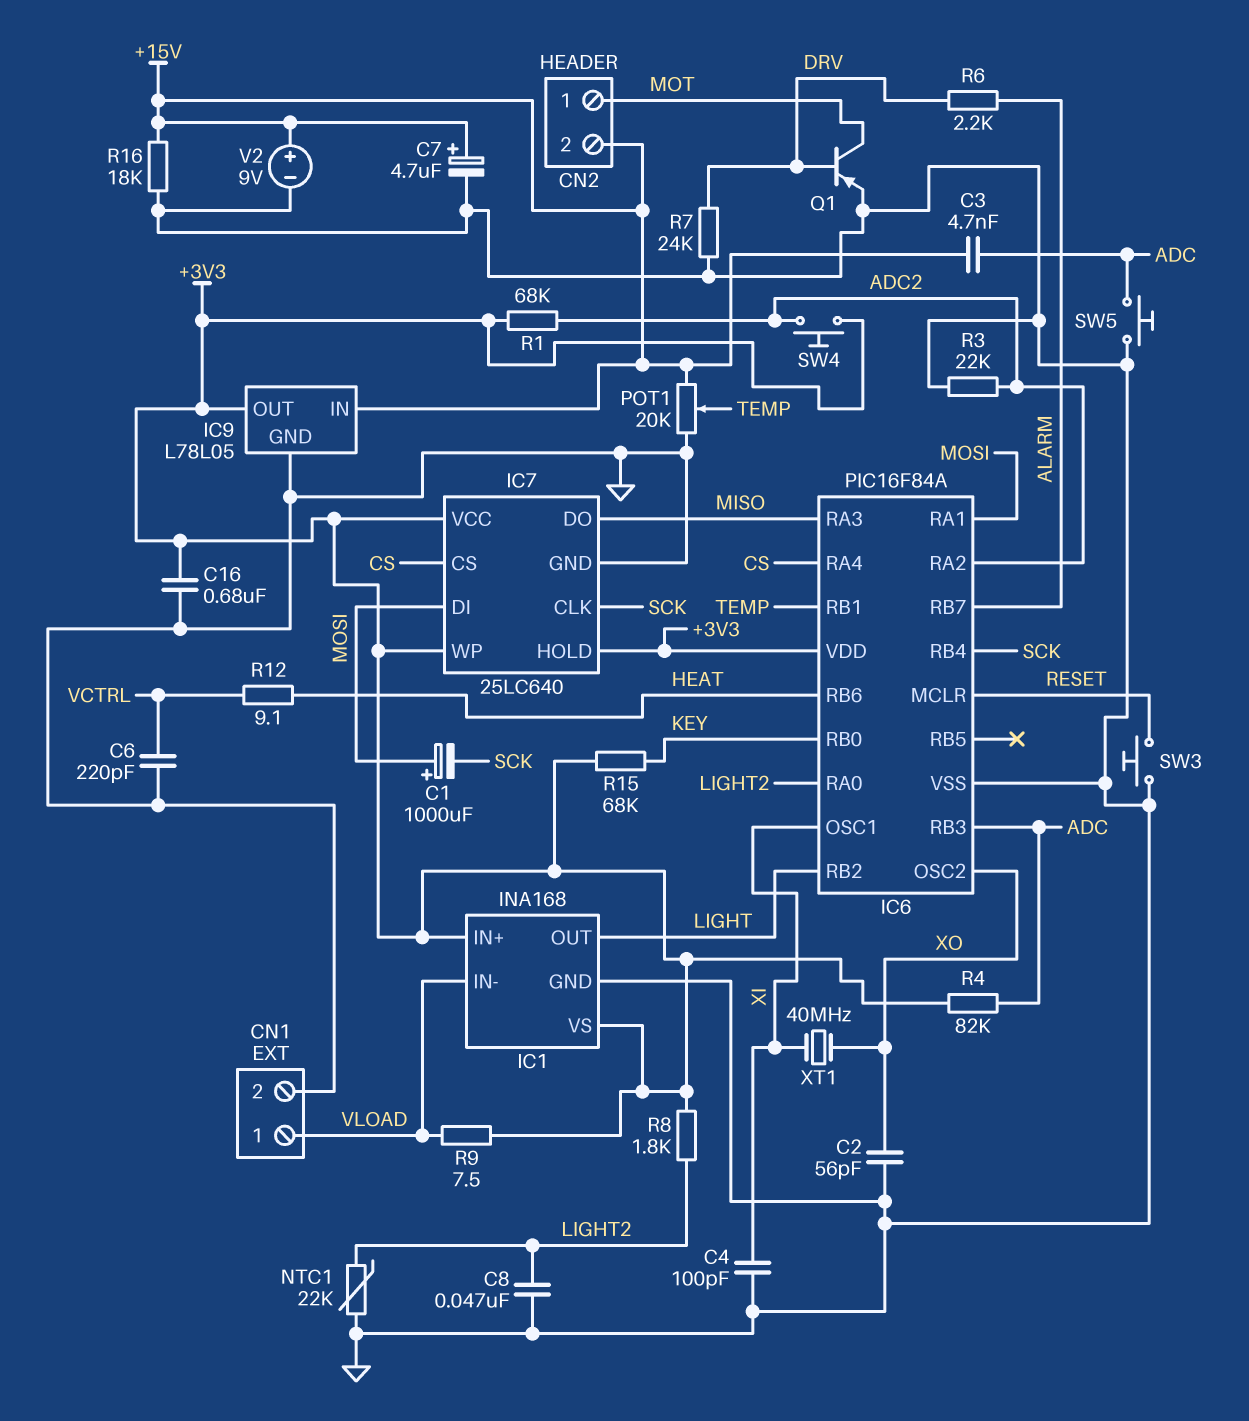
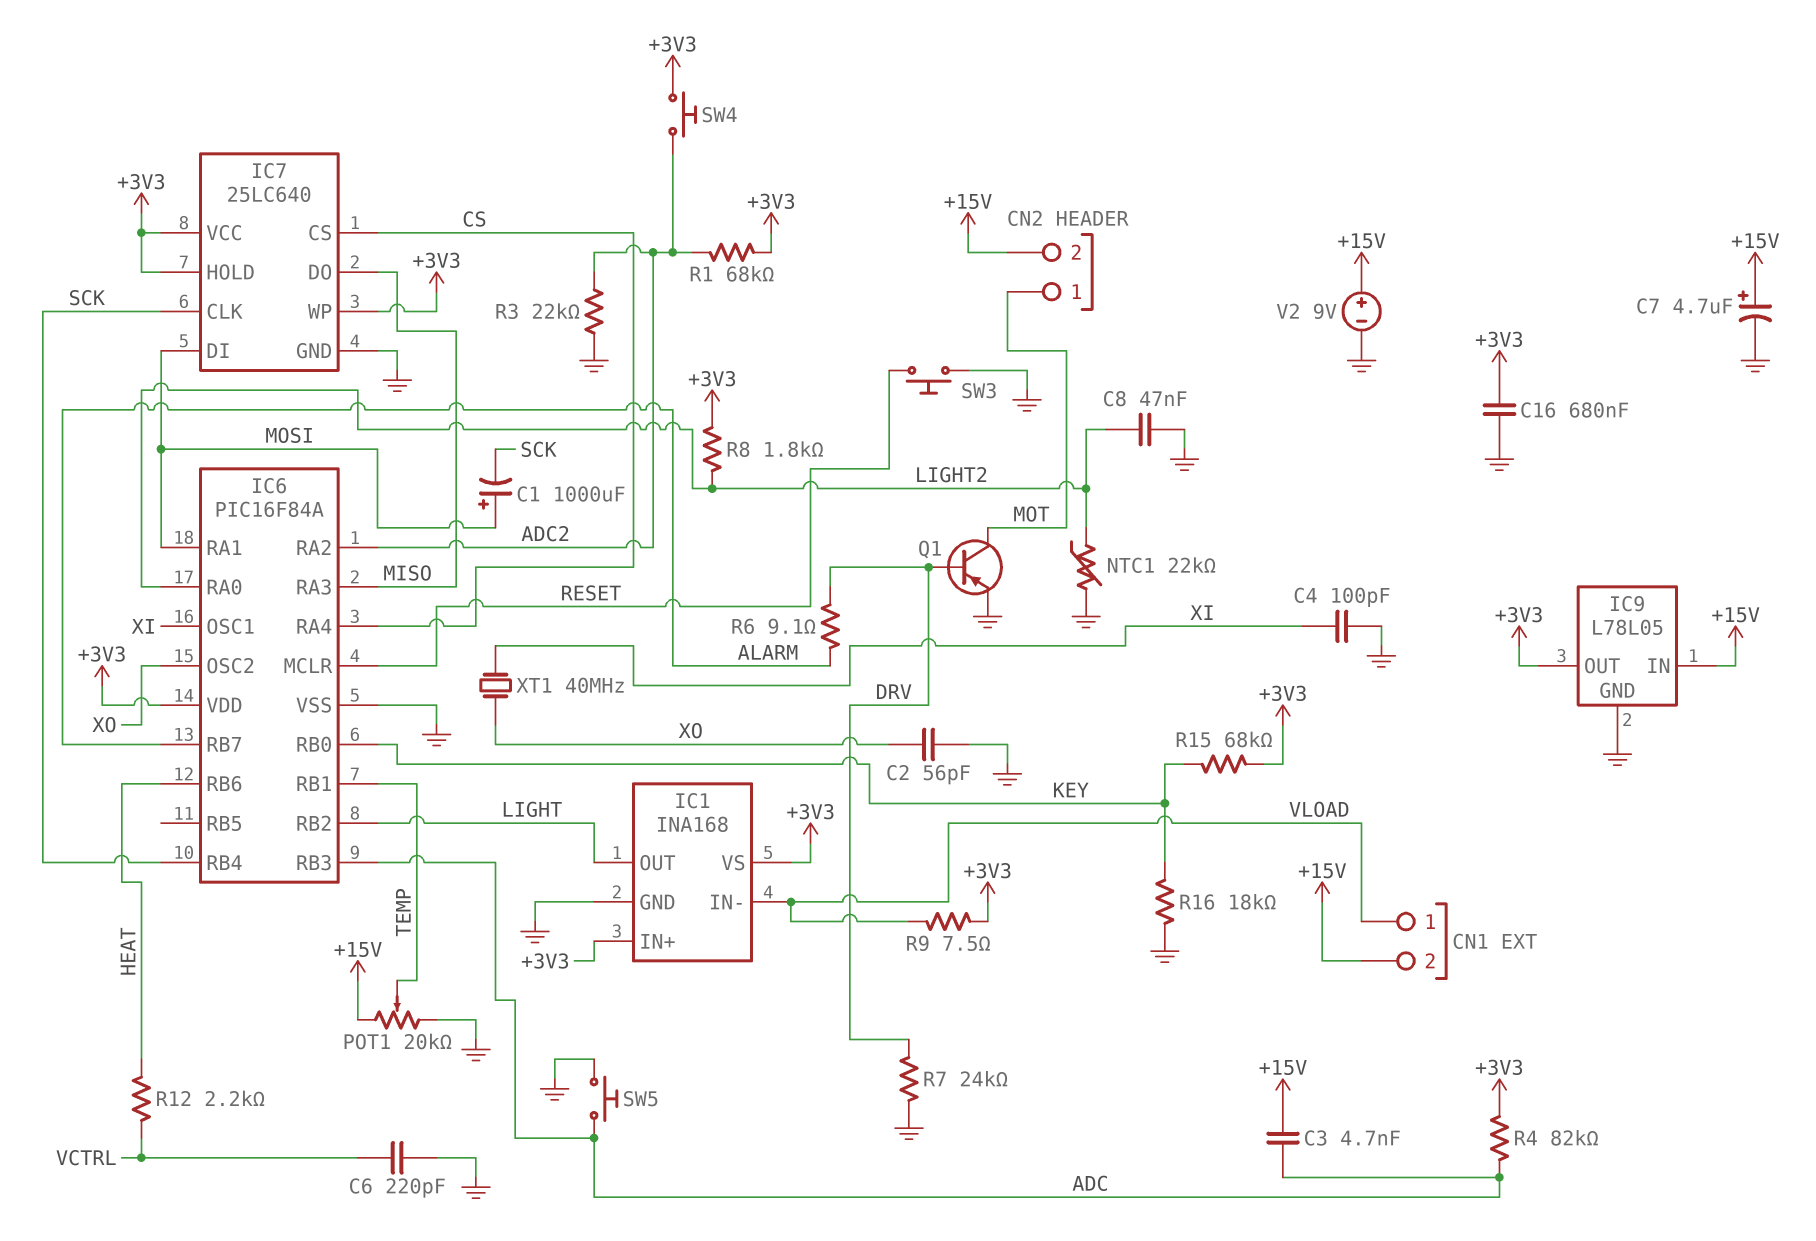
CN1 pin 2: GND -> +15V
R6: 2.2k (ALARM, DRV) -> 9.1 (ALARM, DRV)
R12: 9.1 (HEAT, VCTRL) -> 2.2k (HEAT, VCTRL)
R16: 18k (+15V, GND) -> 18k (GND, KEY)

